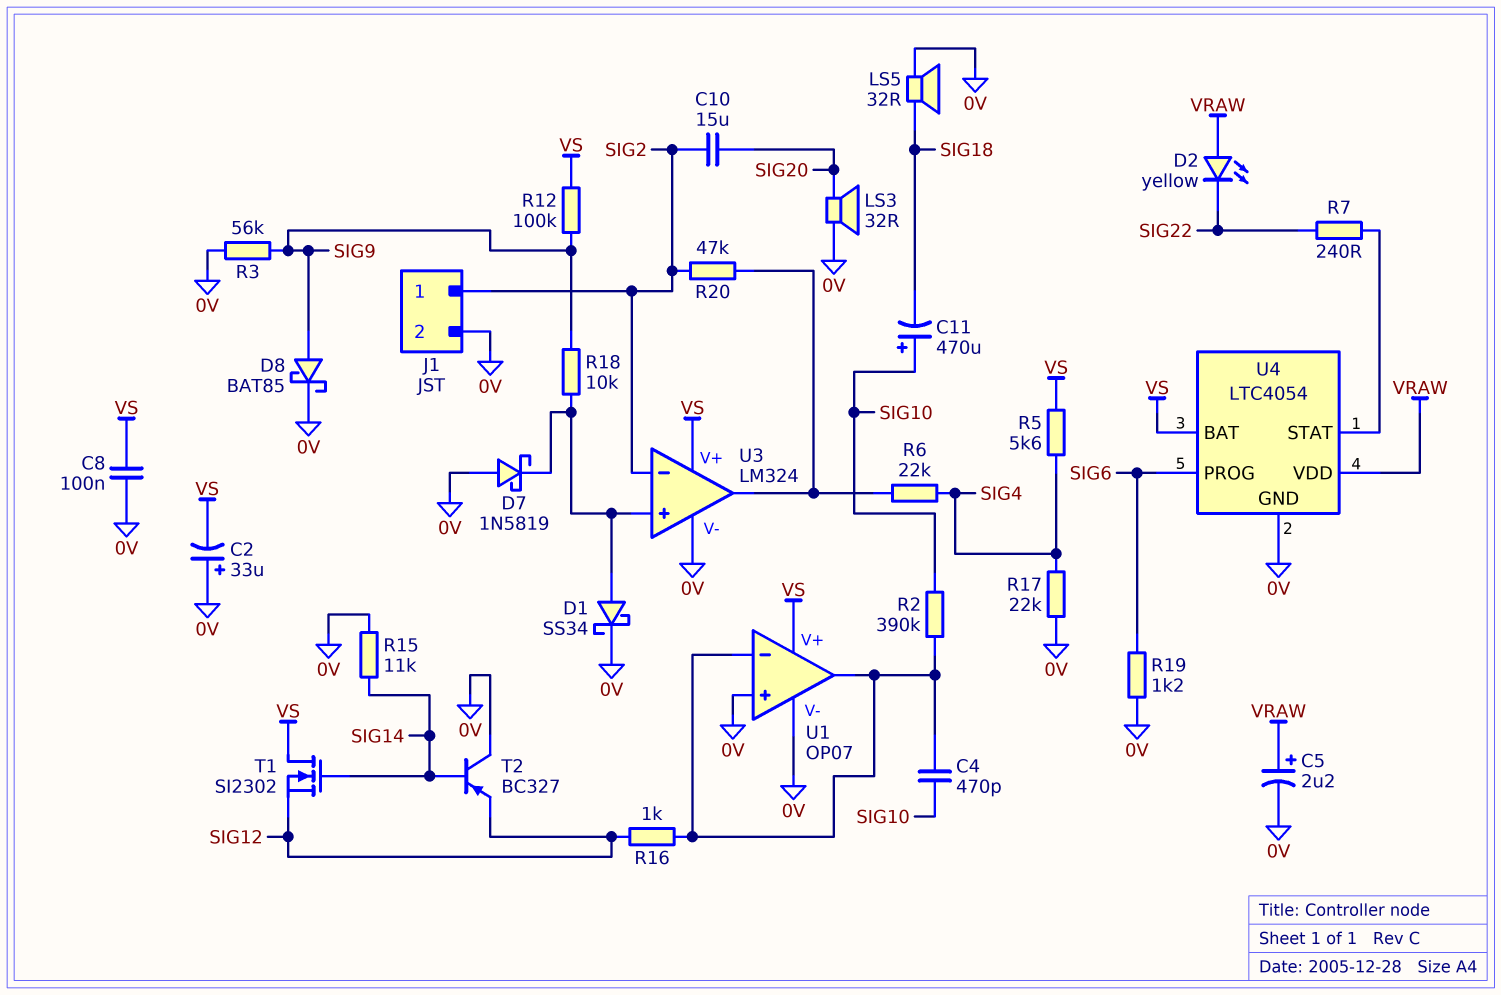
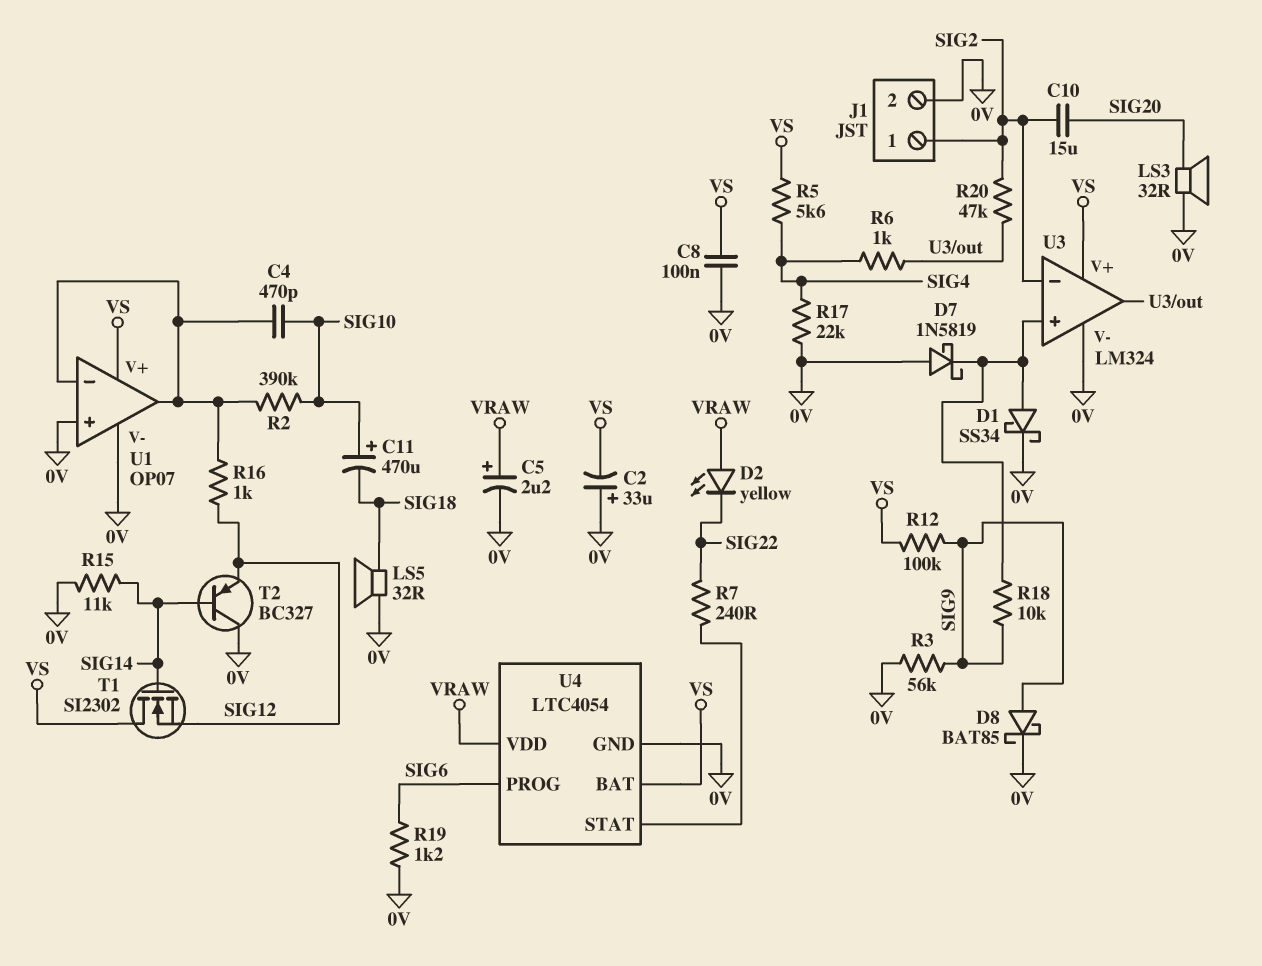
R6: 22k (SIG4, U3/out) -> 1k (SIG4, U3/out)

